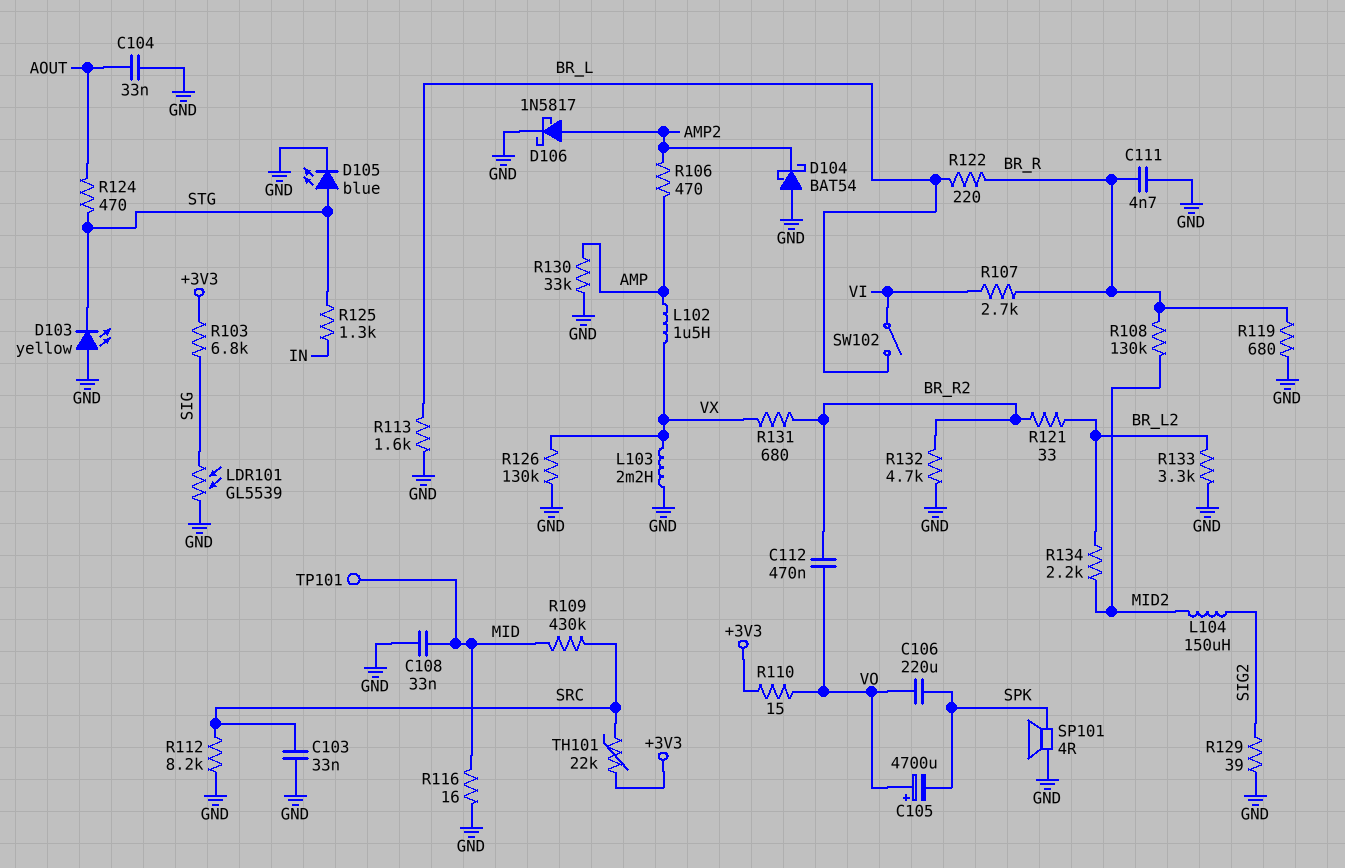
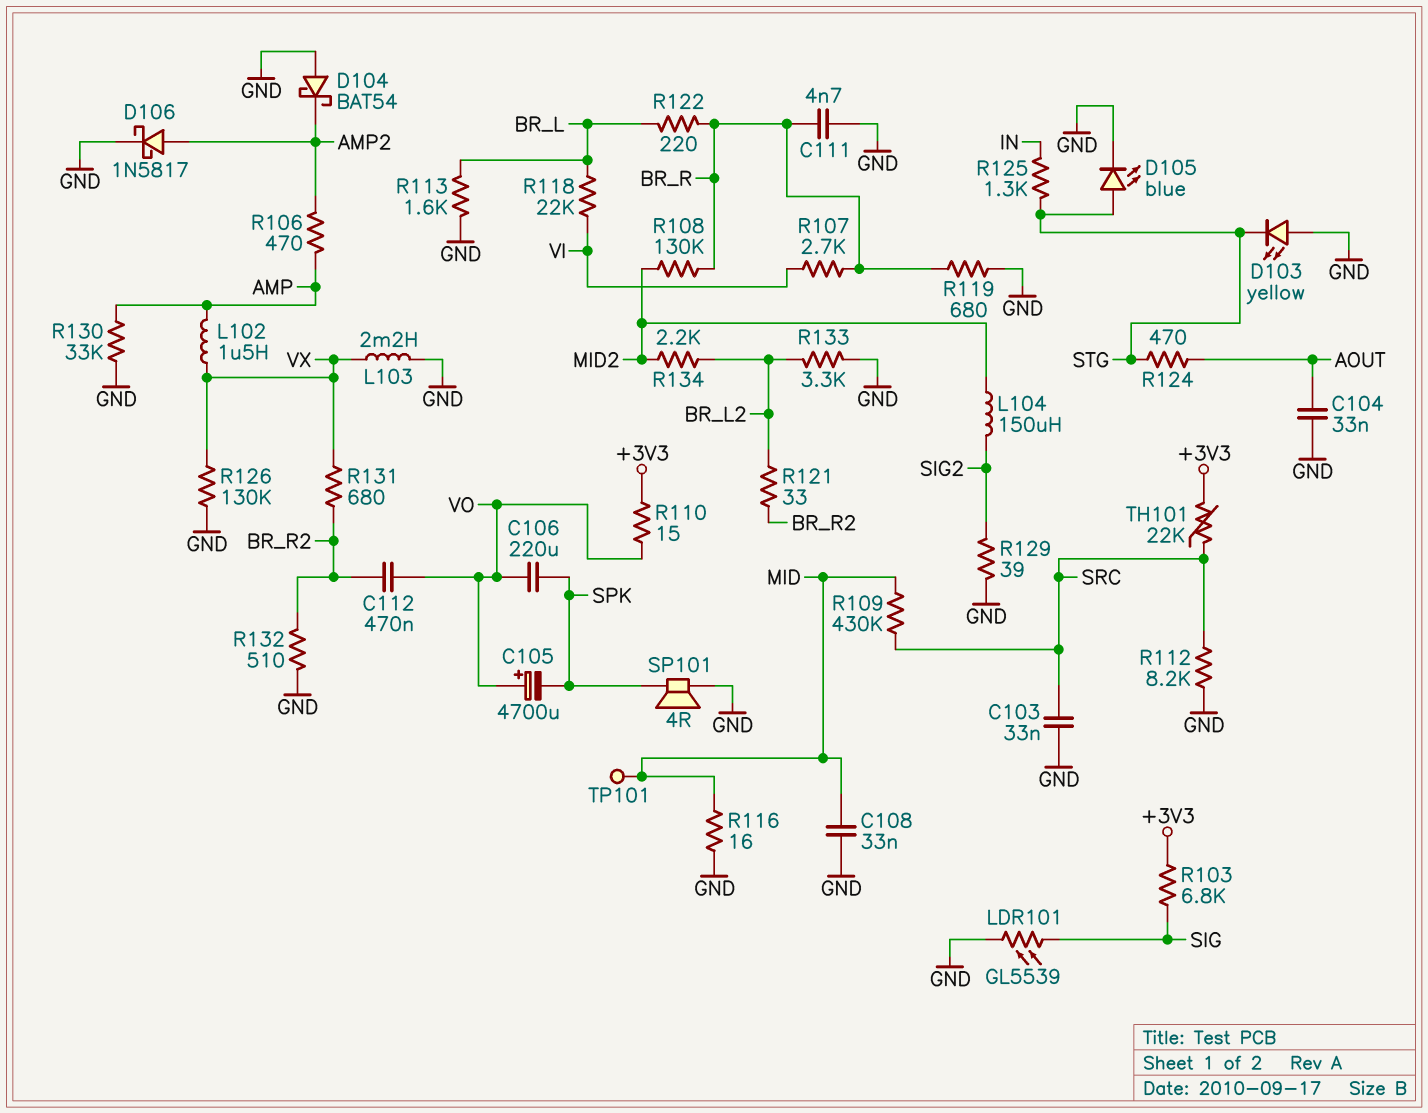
R118: none -> 22k (BR_L, VI)
R132: 4.7k (BR_R2, GND) -> 510 (BR_R2, GND)
SW102: switch (BR_L, VI) -> none

